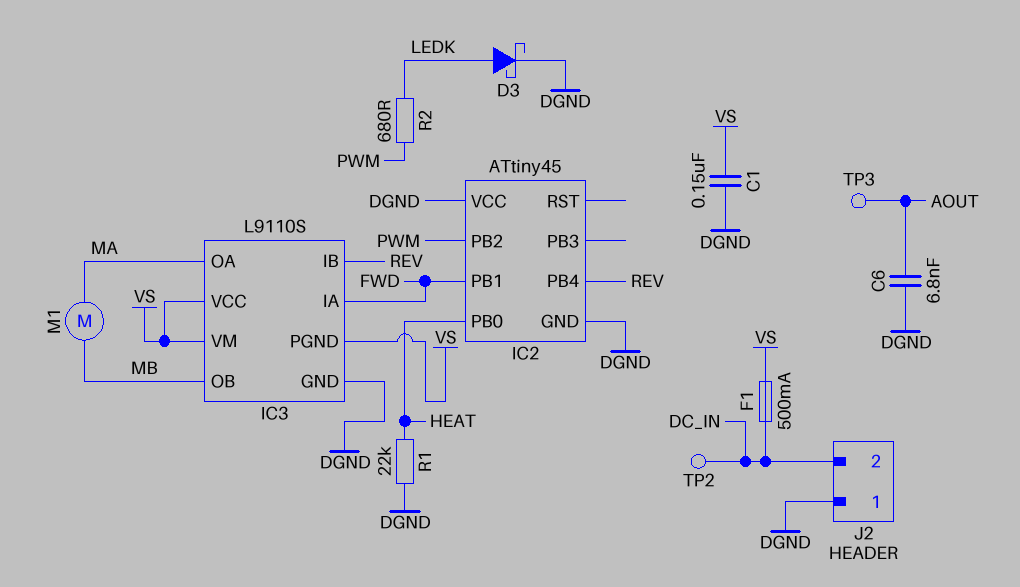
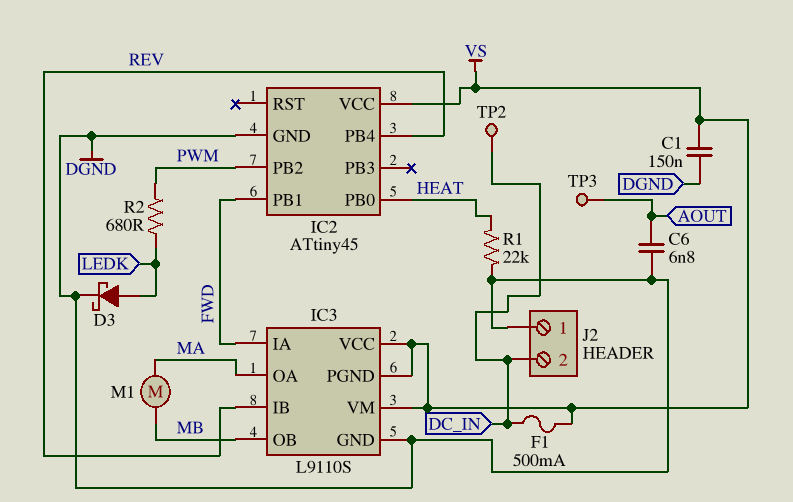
IC2 pin VCC: DGND -> VS

